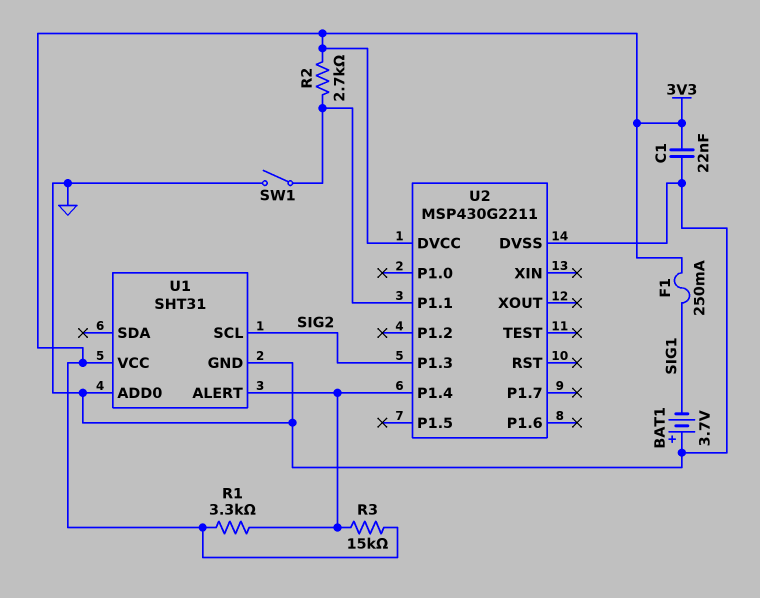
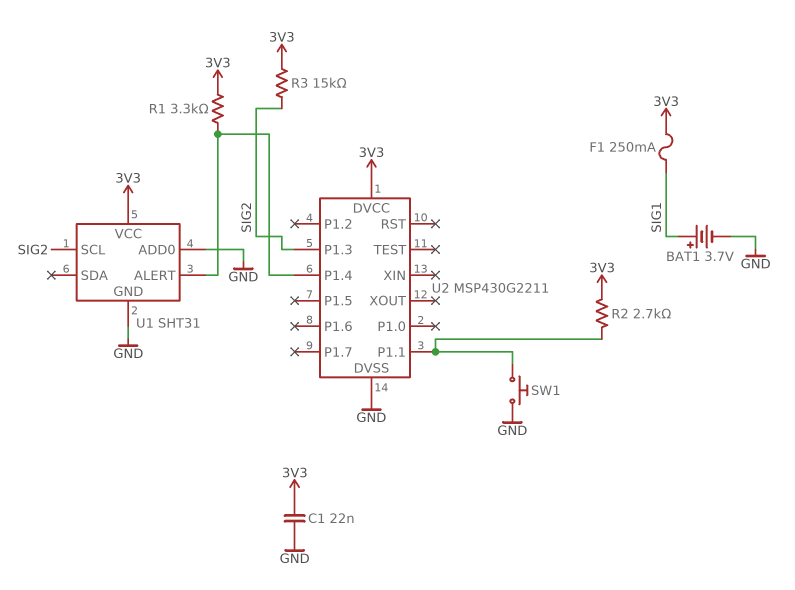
BAT1: 3.7V (plus GND, minus SIG1) -> 3.7V (plus SIG1, minus GND)
R3: 15k (3V3, U1/ALERT) -> 15k (3V3, SIG2)
SW1: switch (GND, U2/P1.1) -> button (GND, U2/P1.1)

